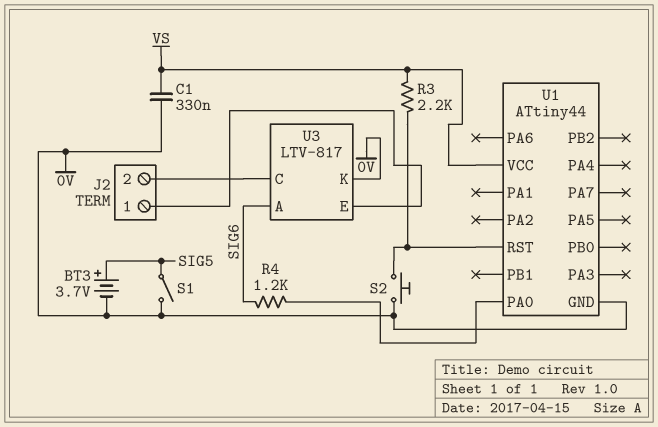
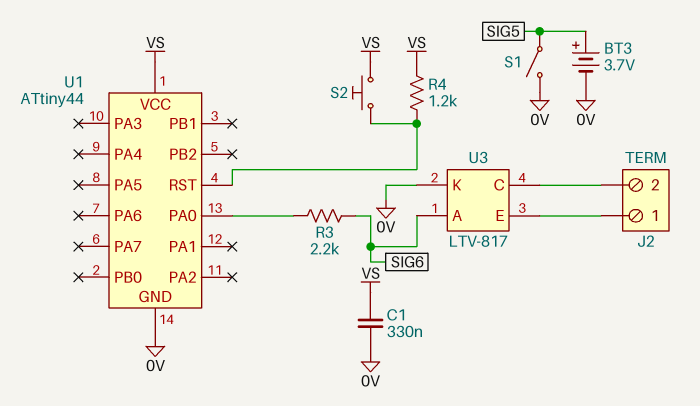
R3: 2.2k (U1/RST, VS) -> 2.2k (SIG6, U1/PA0)
R4: 1.2k (SIG6, U1/PA0) -> 1.2k (U1/RST, VS)
S2: button (0V, U1/RST) -> button (U1/RST, VS)

